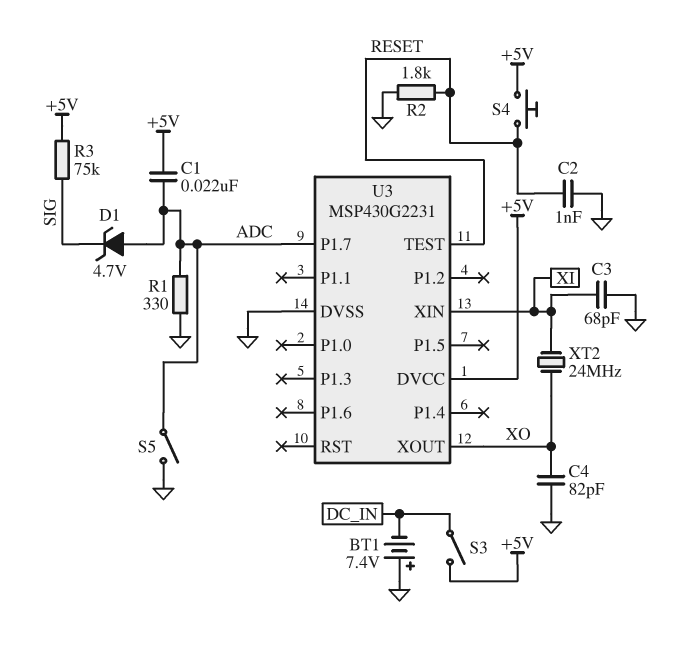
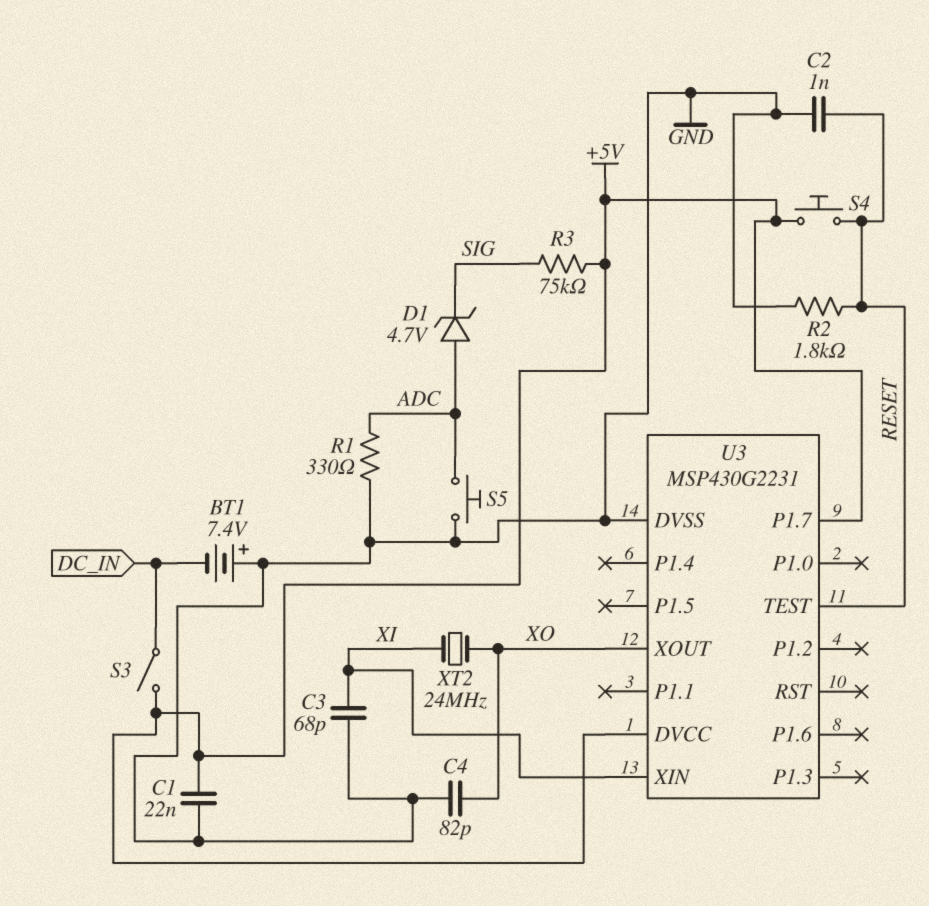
C1: 22nF (+5V, ADC) -> 22nF (+5V, GND)
S5: switch (ADC, GND) -> button (ADC, GND)
U3 pin P1.7: ADC -> +5V

